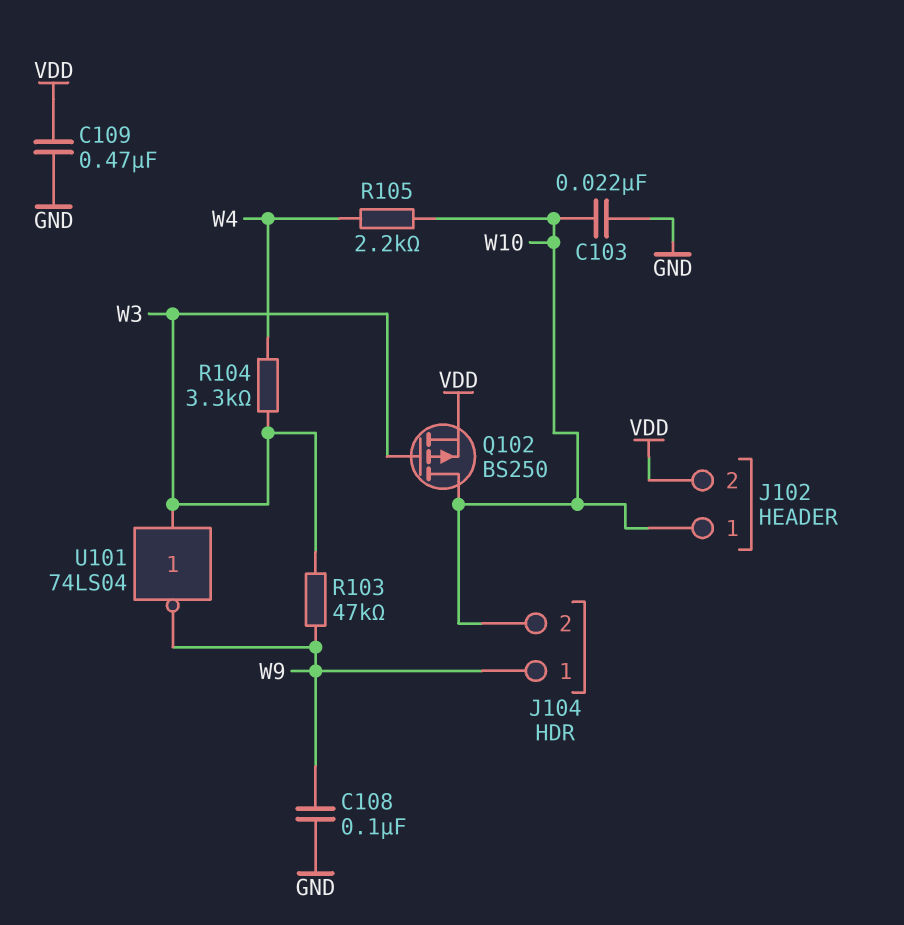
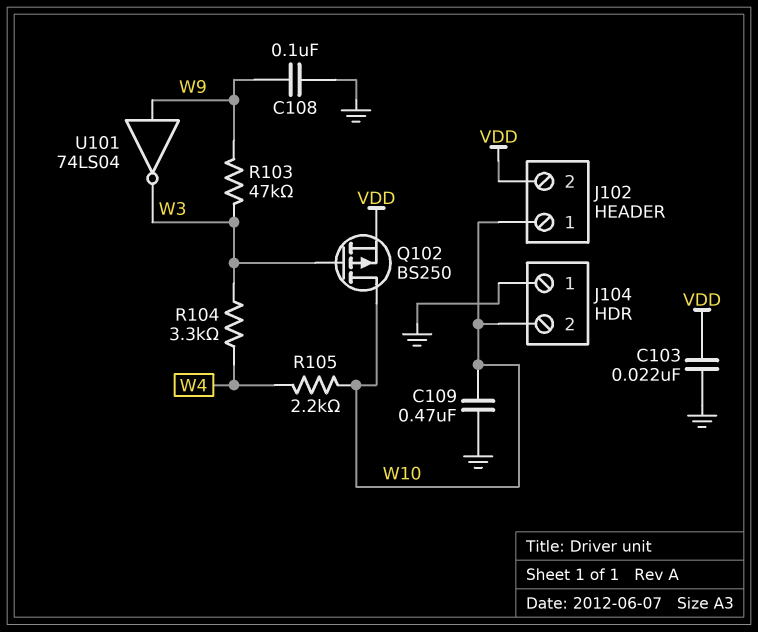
C103: 22nF (GND, W10) -> 22nF (GND, VDD)
C109: 470nF (GND, VDD) -> 470nF (GND, W10)
J104 pin 1: W9 -> GND
U101: NOT 74LS04 (in W3, out W9) -> NOT 74LS04 (in W9, out W3)

